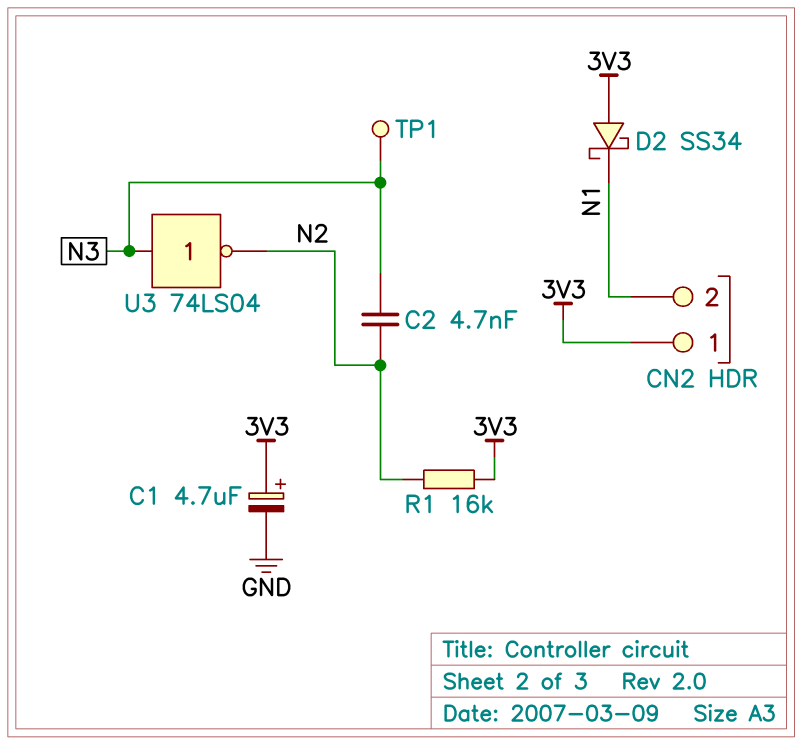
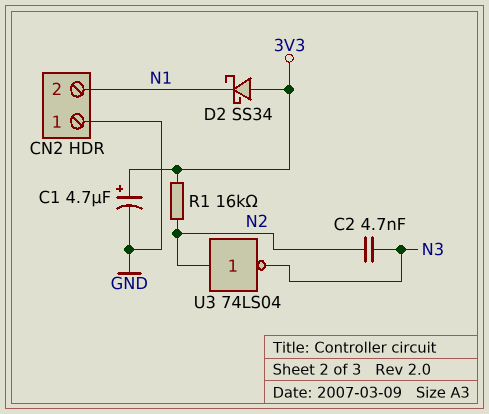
CN2 pin 1: 3V3 -> GND
TP1: test point (N3) -> none
U3: NOT 74LS04 (in N3, out N2) -> NOT 74LS04 (in N2, out N3)

